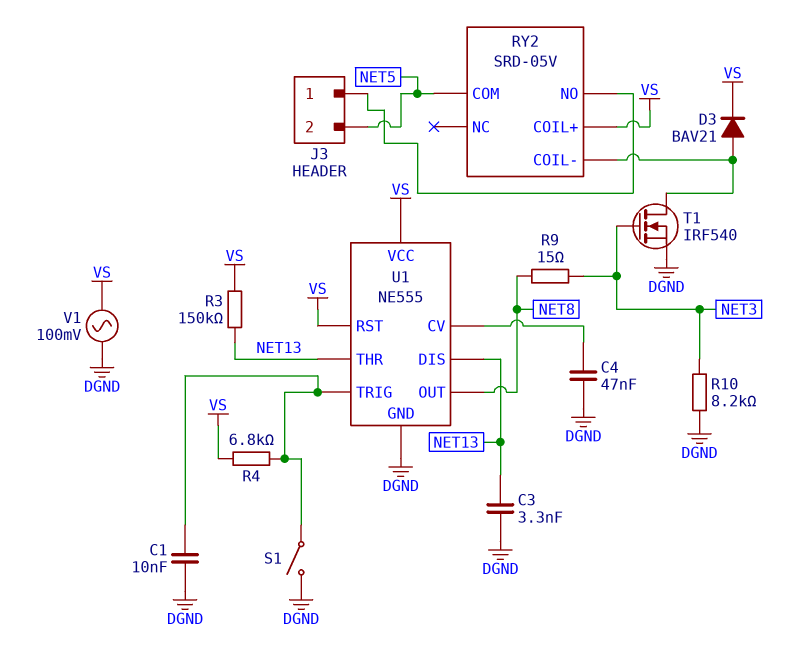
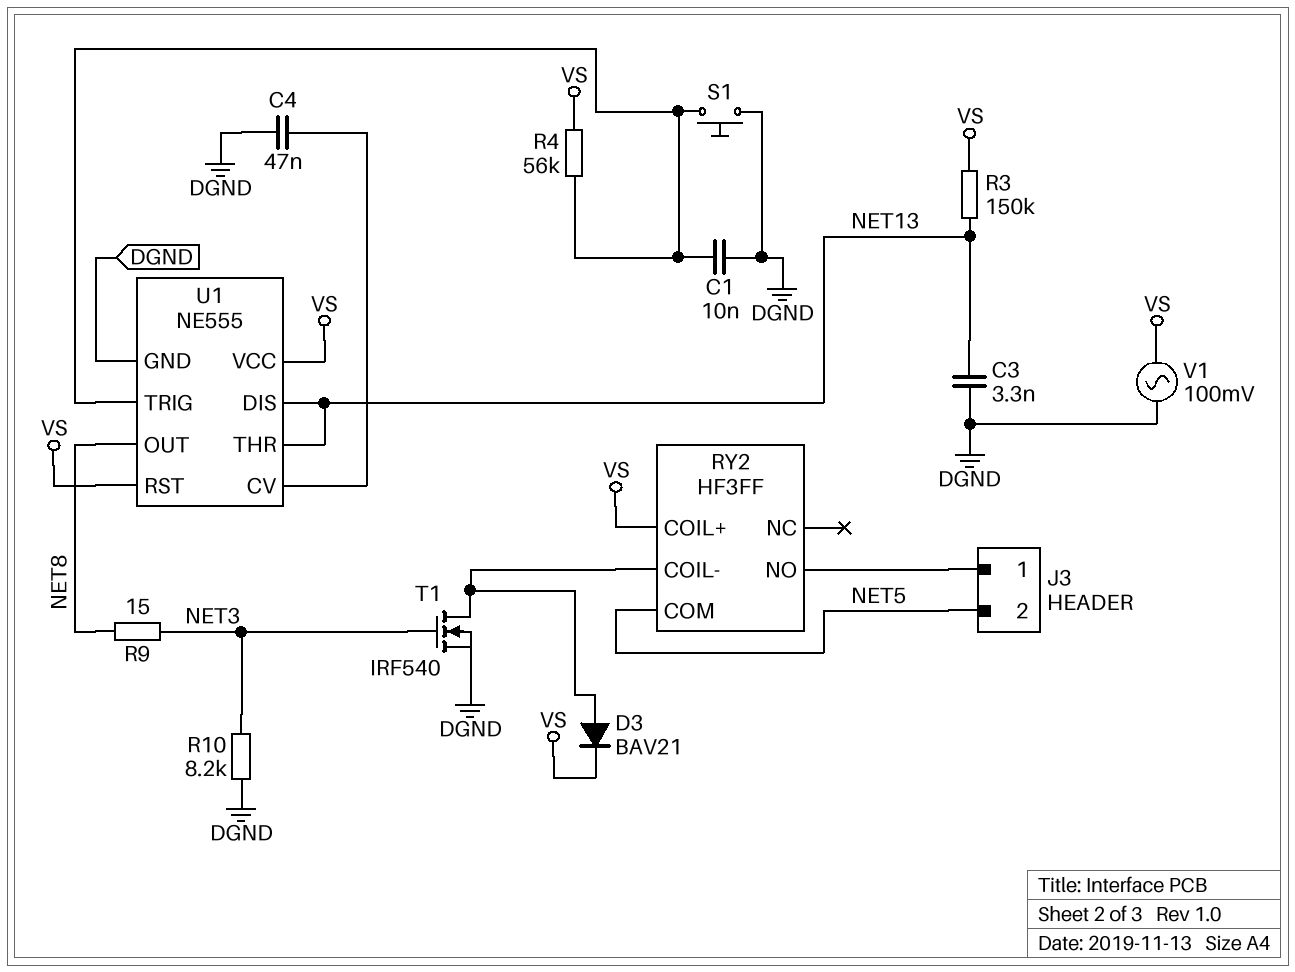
R4: 6.8k (U1/TRIG, VS) -> 56k (U1/TRIG, VS)
RY2: SRD-05V -> HF3FF
S1: switch (DGND, U1/TRIG) -> button (DGND, U1/TRIG)

